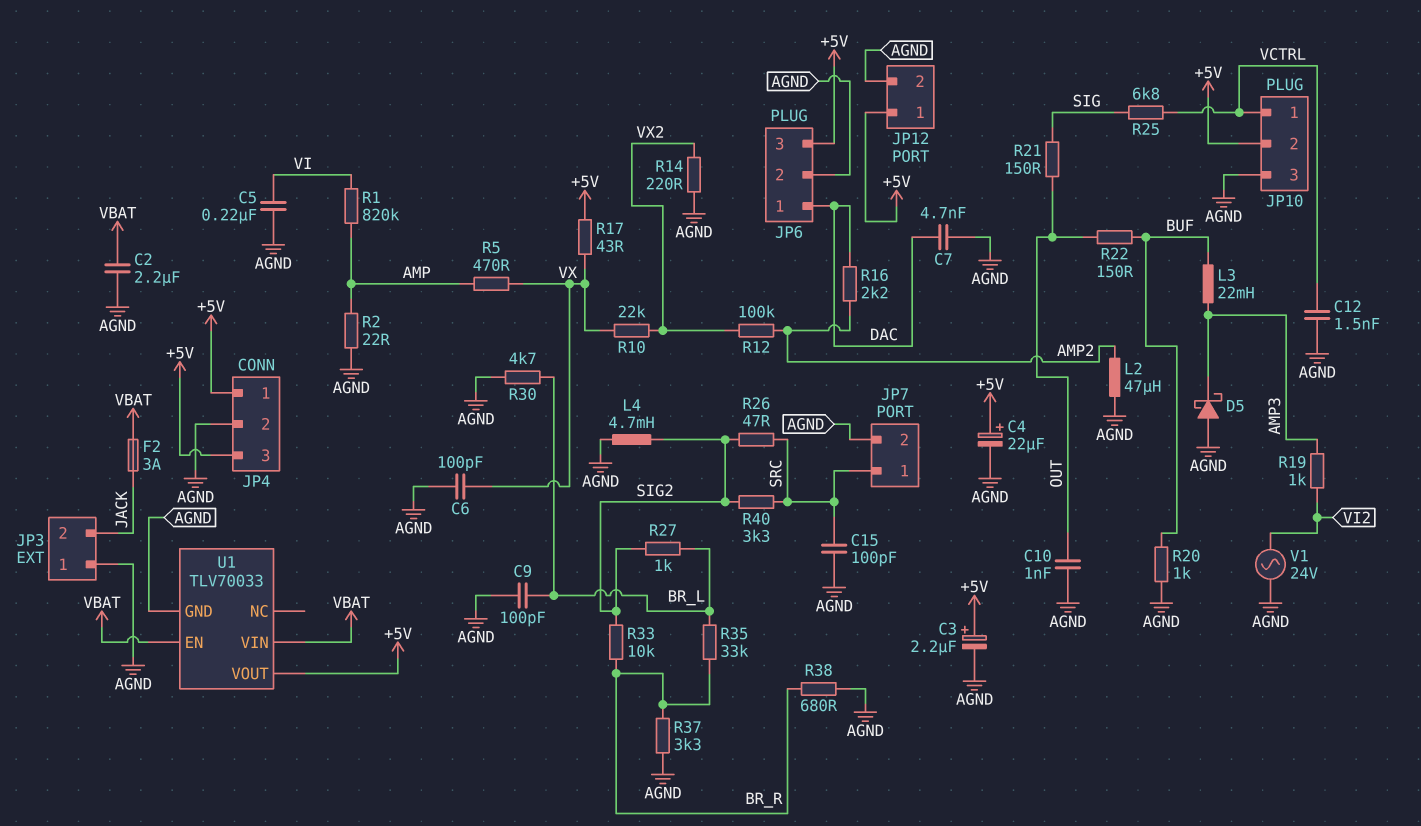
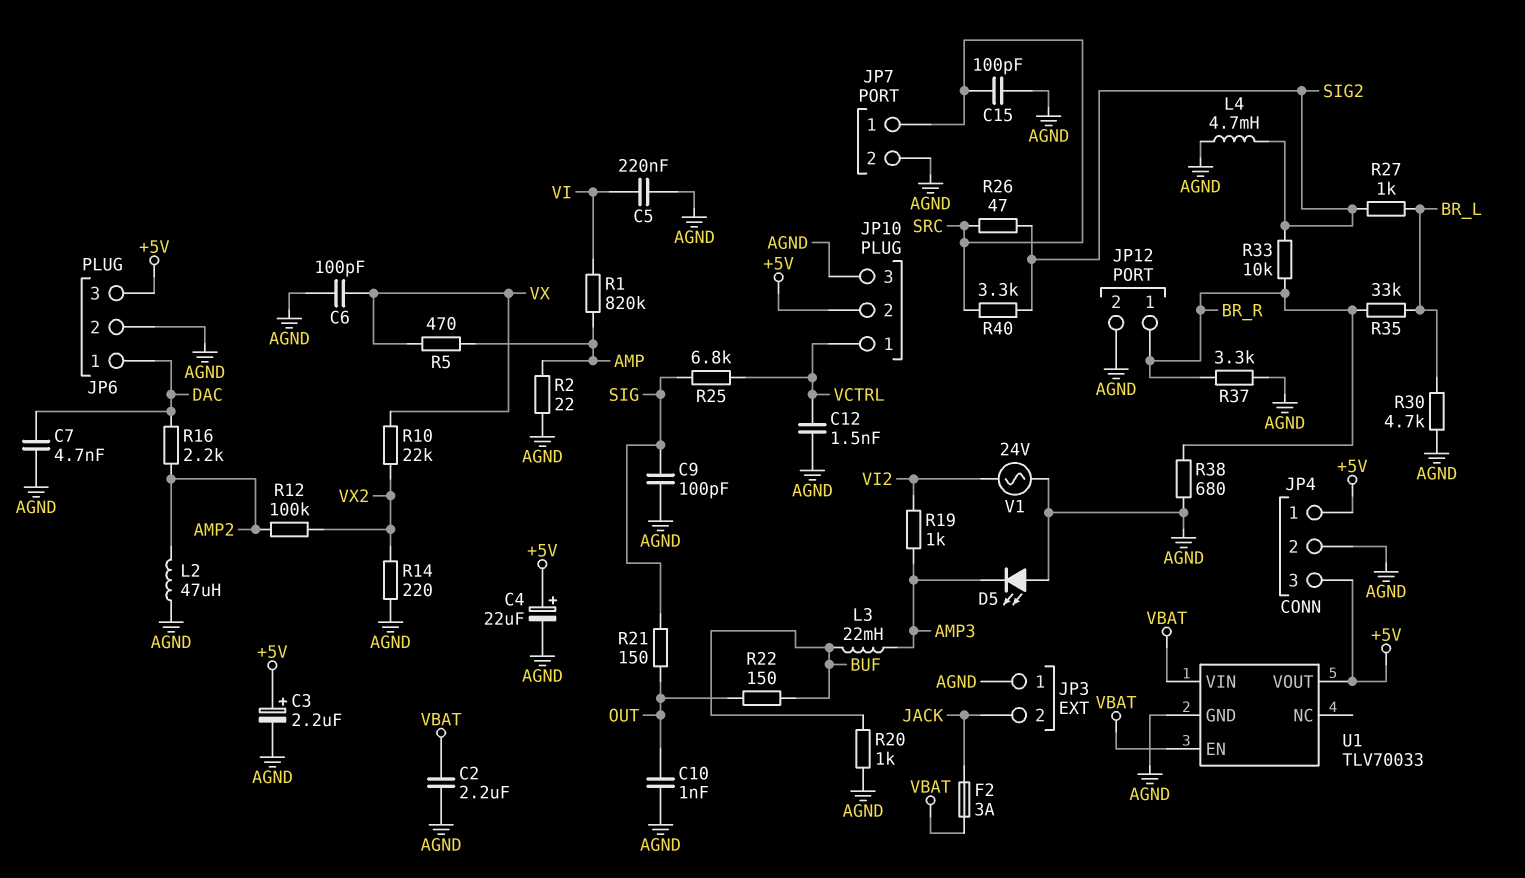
C9: 100pF (AGND, BR_L) -> 100pF (AGND, SIG)
D5: schottky (A AGND, K AMP3) -> LED (A AGND, K AMP3)
JP12 pin 1: +5V -> BR_R
R17: 43 (+5V, VX) -> none

